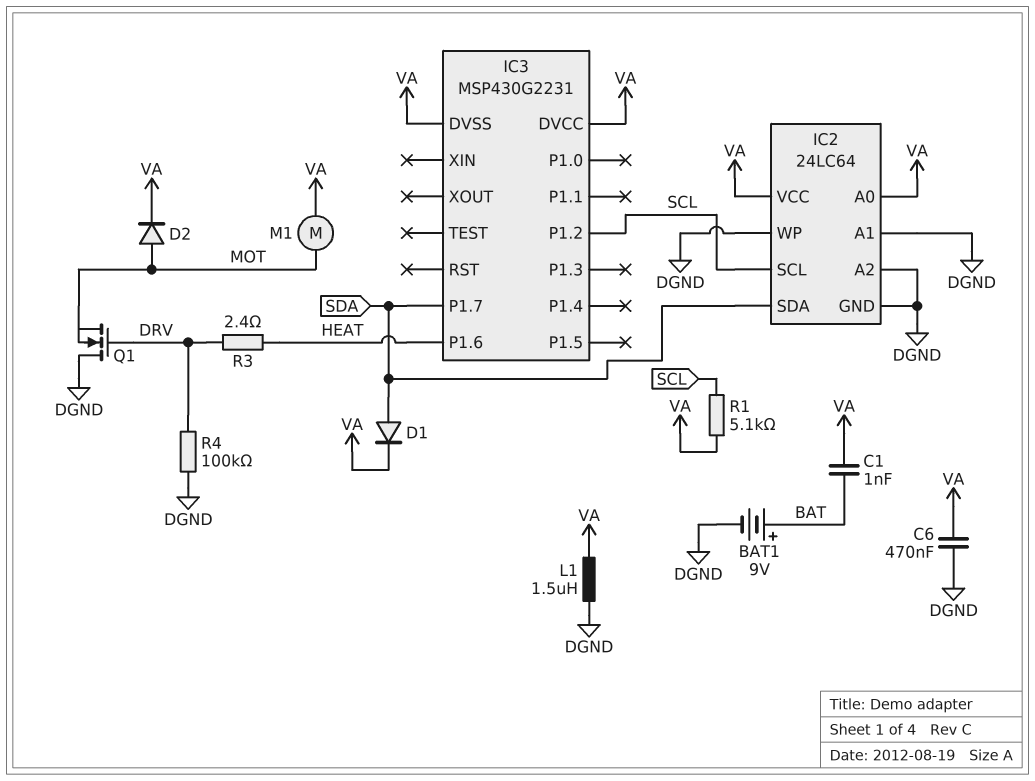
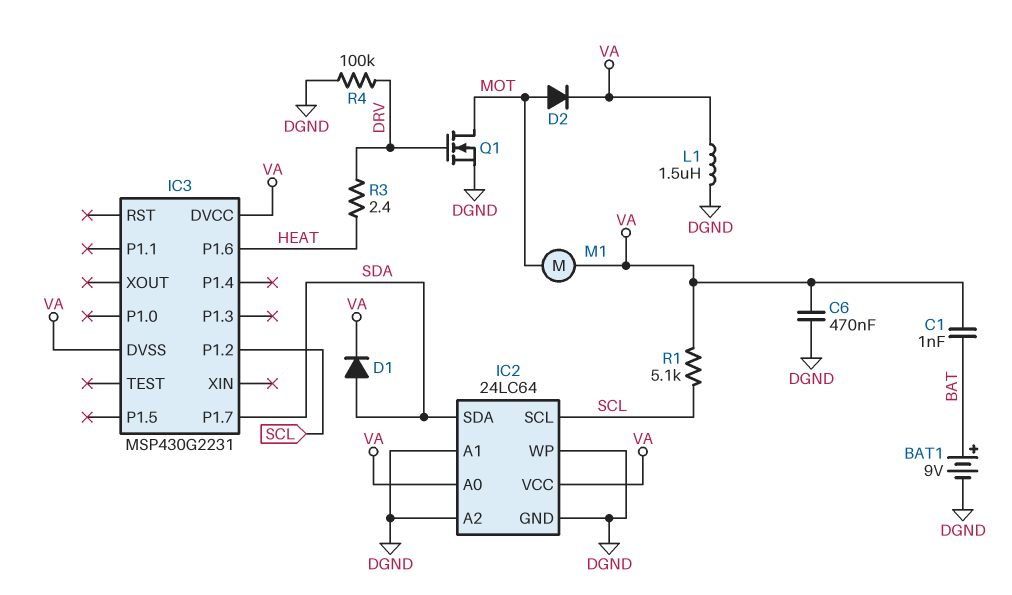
Q1: NMOS (G DRV, D DGND, S MOT) -> NMOS (G DRV, D MOT, S DGND)

